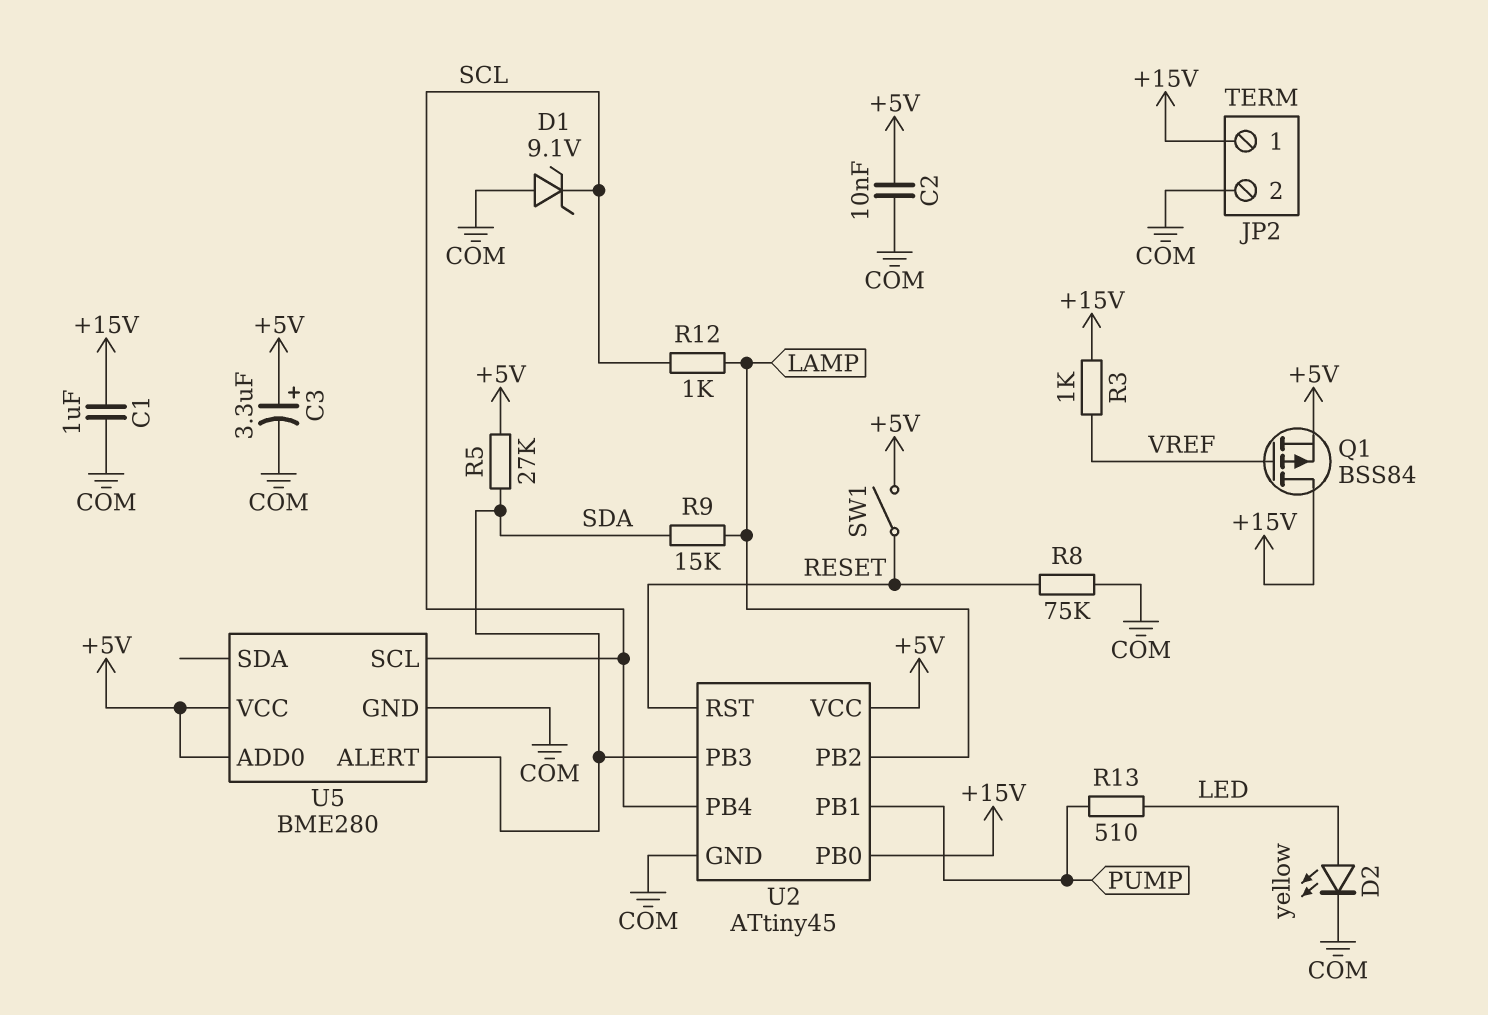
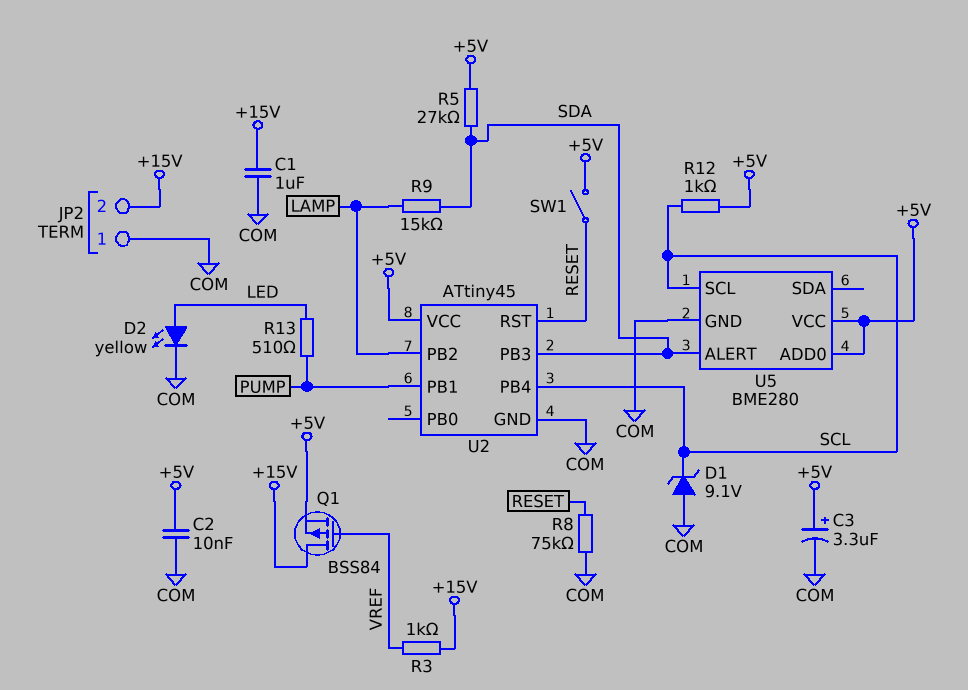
JP2 pin 1: +15V -> COM
JP2 pin 2: COM -> +15V
R12: 1k (LAMP, SCL) -> 1k (+5V, SCL)
U2 pin PB0: +15V -> none

